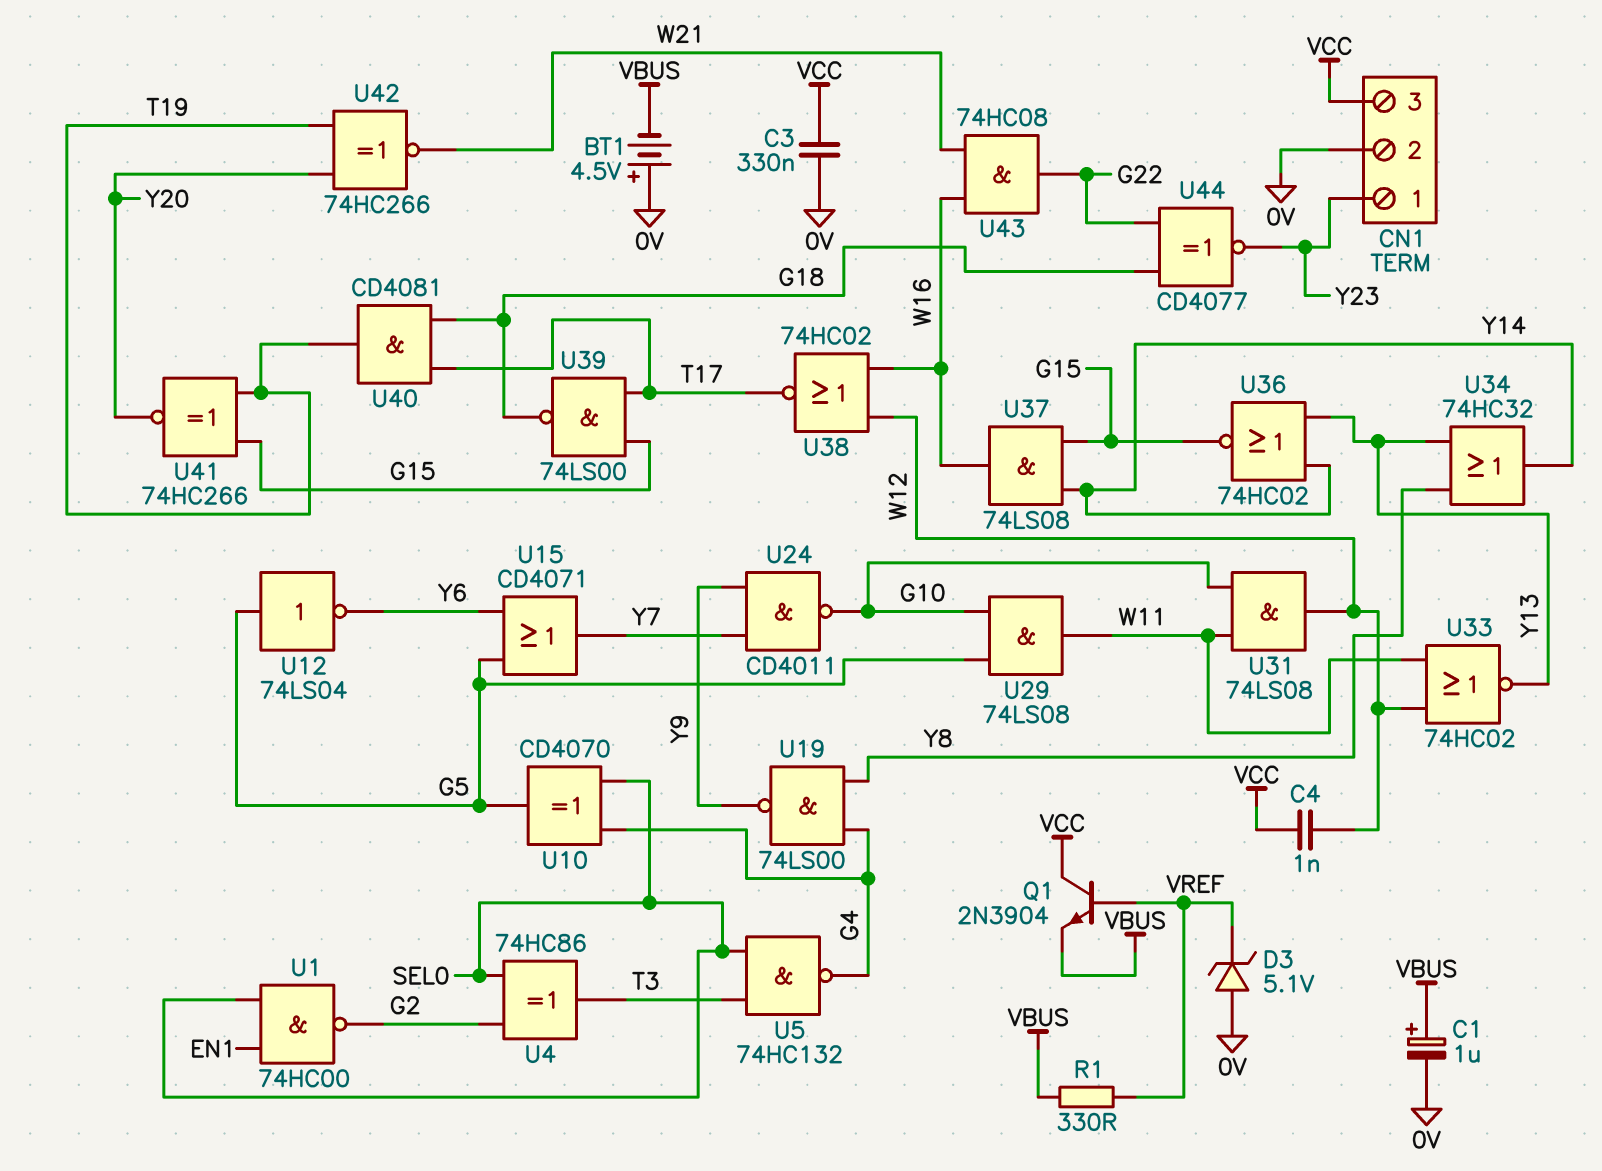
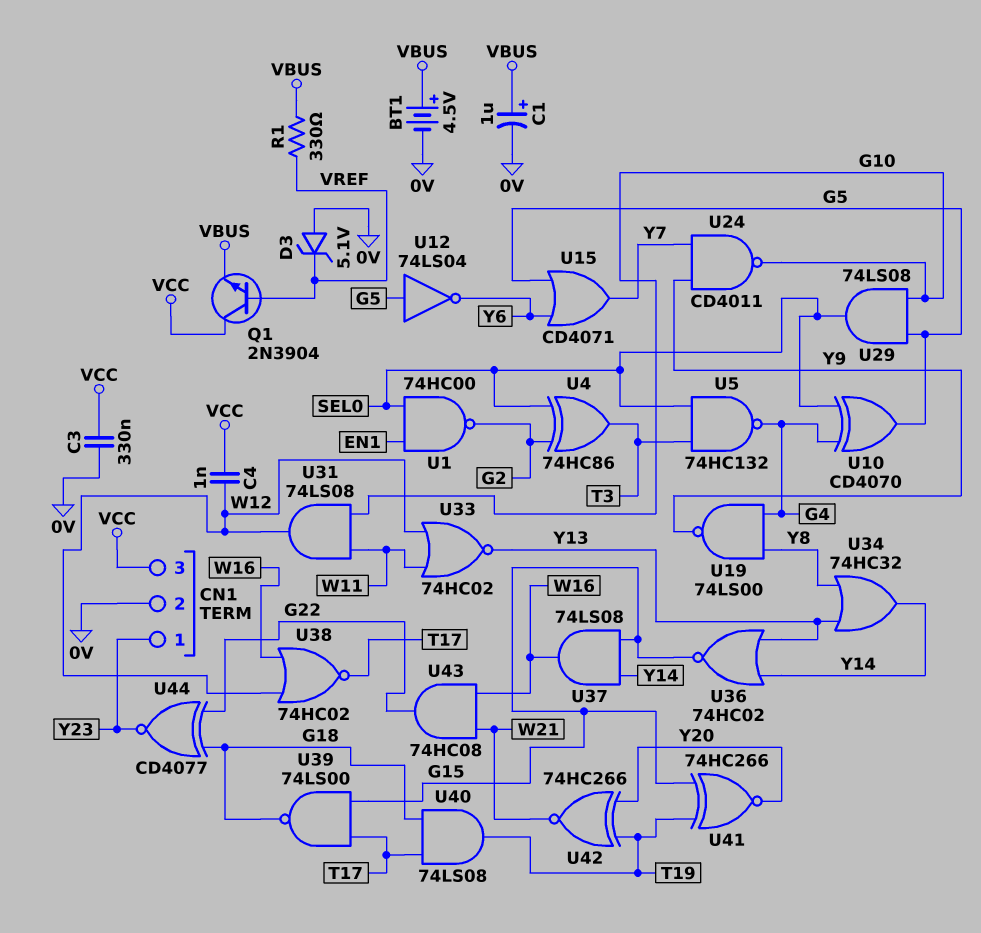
BT1: 4.5V (plus 0V, minus VBUS) -> 4.5V (plus VBUS, minus 0V)
U29: AND 74LS08 (in G5, in G10, out W11) -> AND 74LS08 (in G5, in G10, out SEL0)
U40: AND CD4081 (in G18, in T17, out T19) -> AND 74LS08 (in G18, in T17, out T19)

